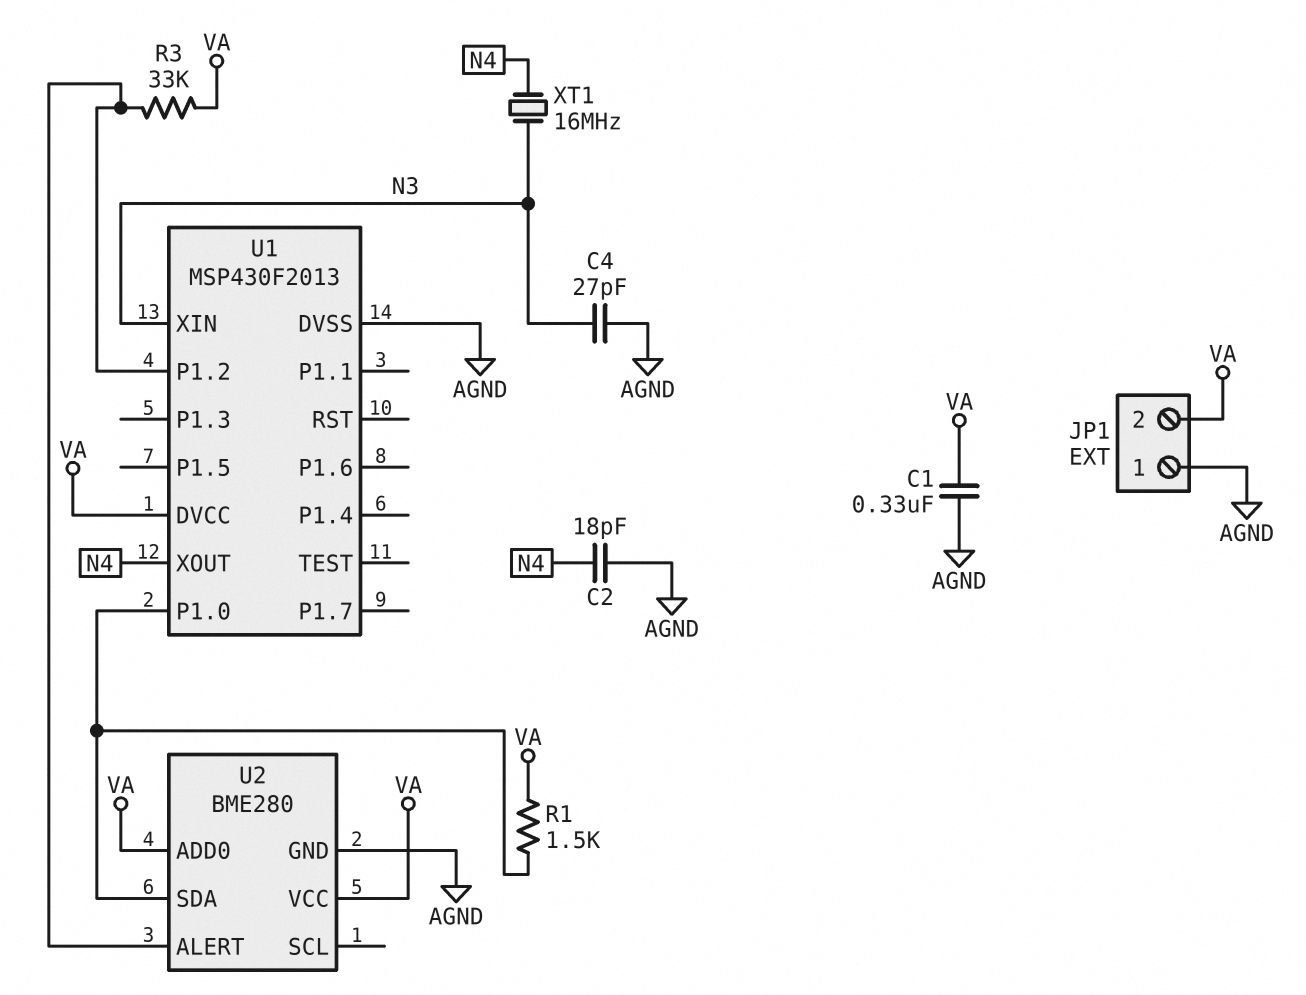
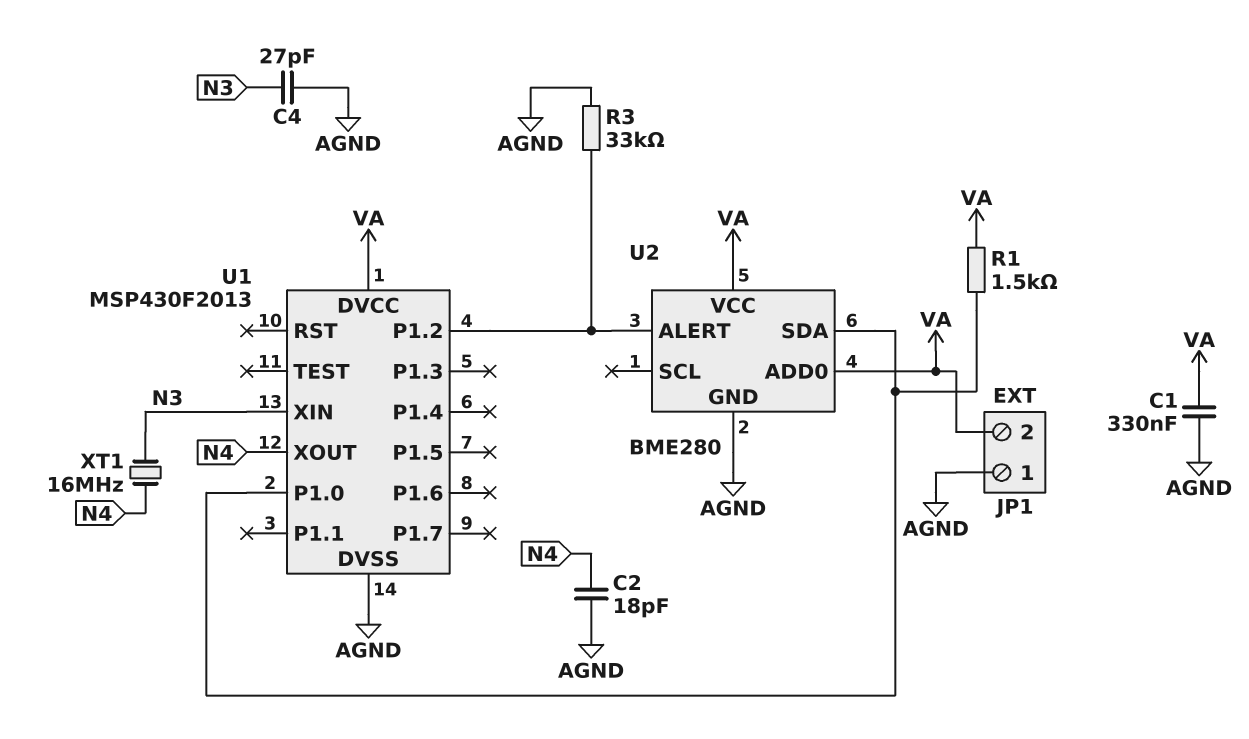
R3: 33k (U1/P1.2, VA) -> 33k (AGND, U1/P1.2)

